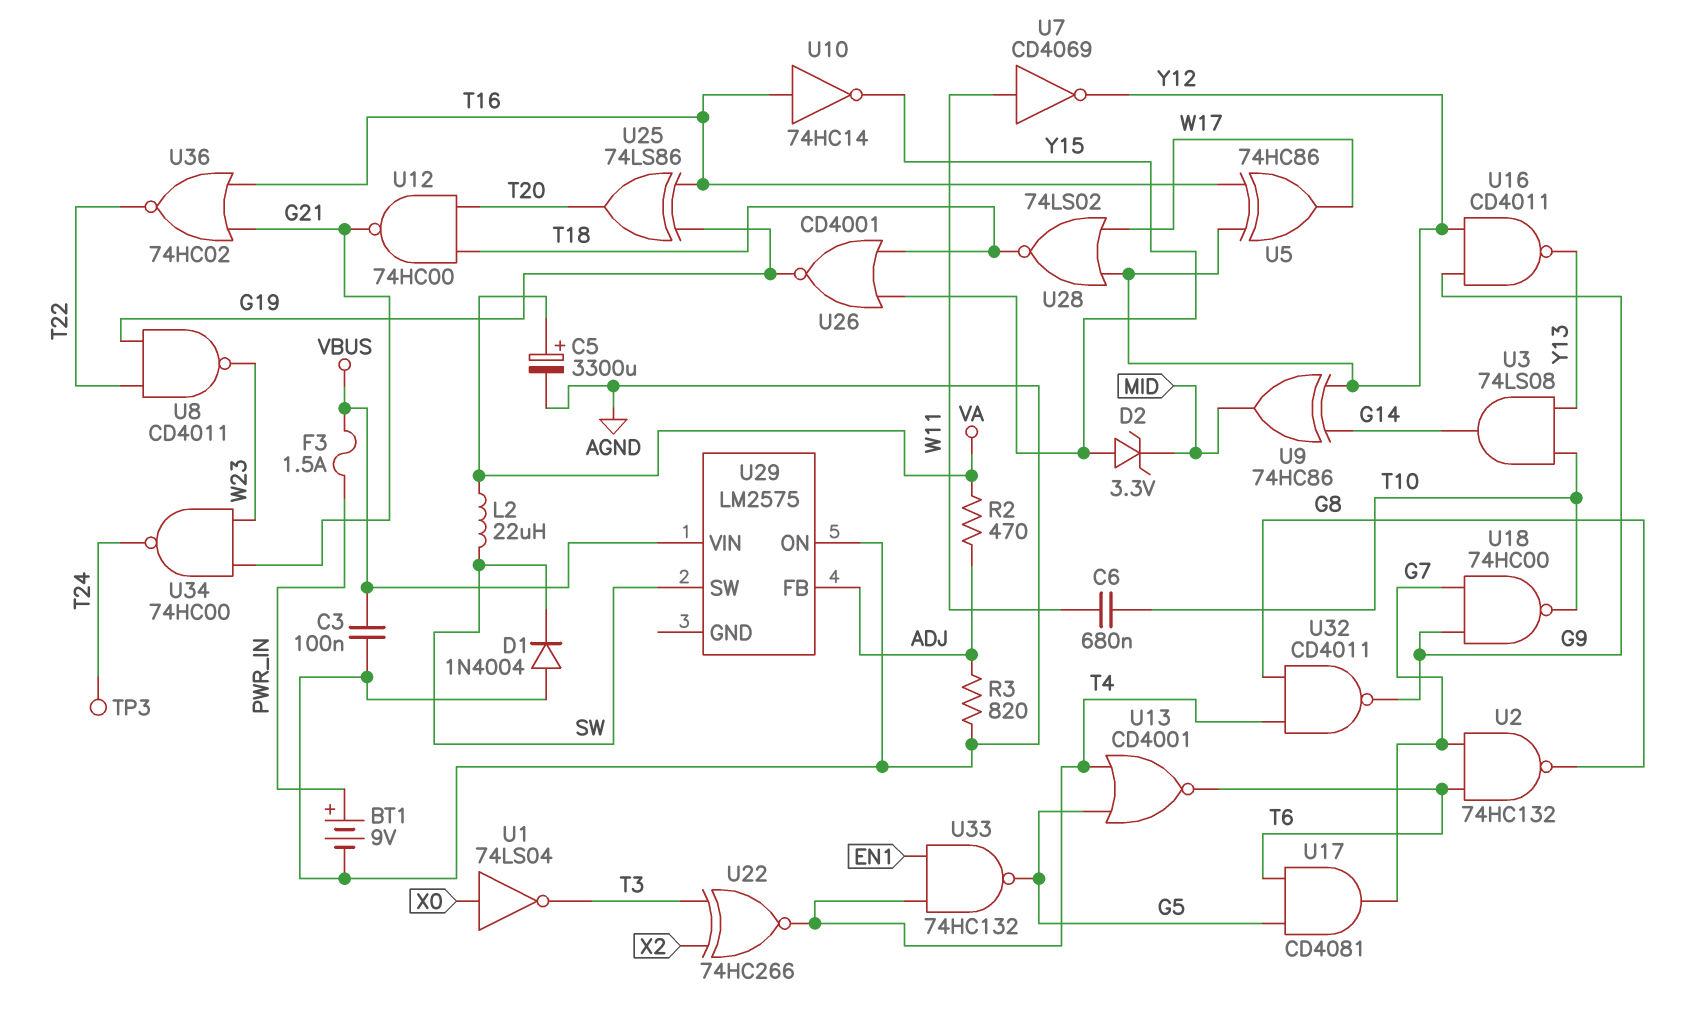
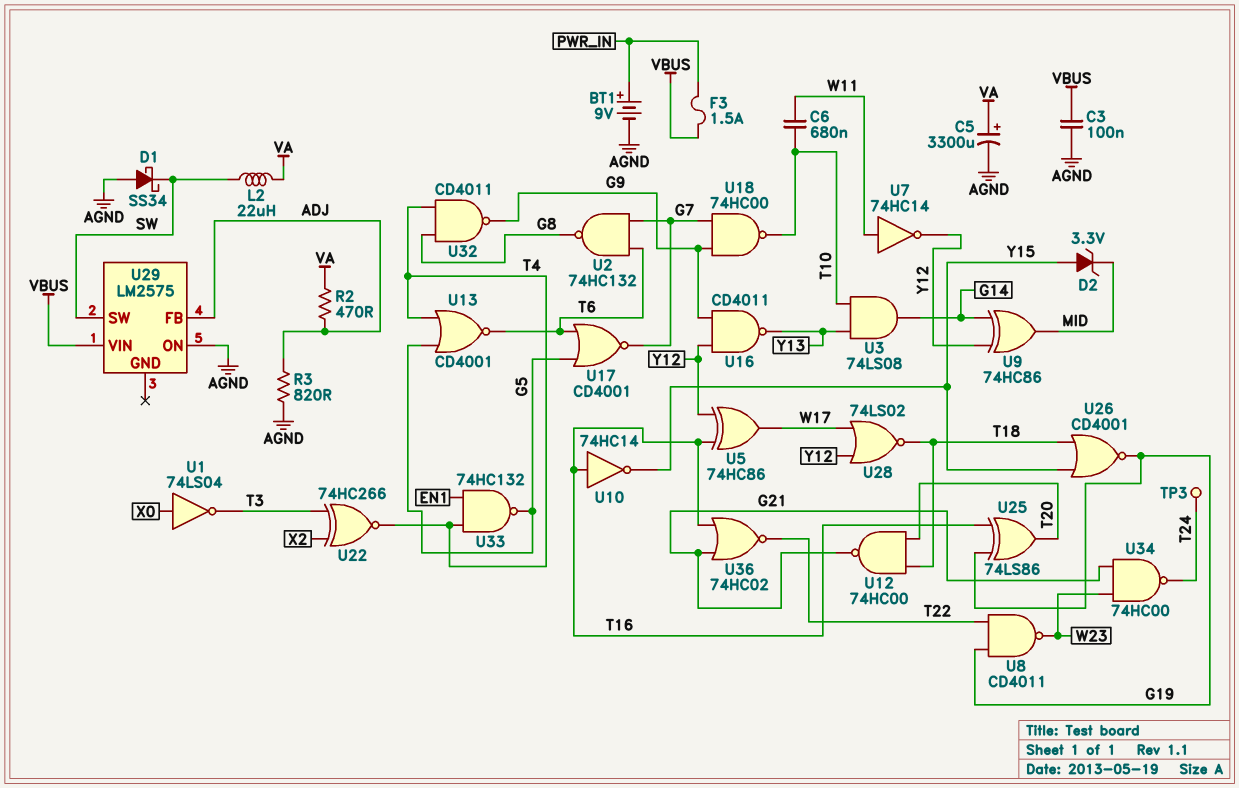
D1: diode 1N4004 (A AGND, K SW) -> schottky SS34 (A AGND, K SW)
U7: NOT CD4069 (in W11, out Y12) -> NOT 74HC14 (in W11, out Y12)
U17: AND CD4081 (in G5, in T6, out G7) -> NOR CD4001 (in G5, in T6, out G7)

